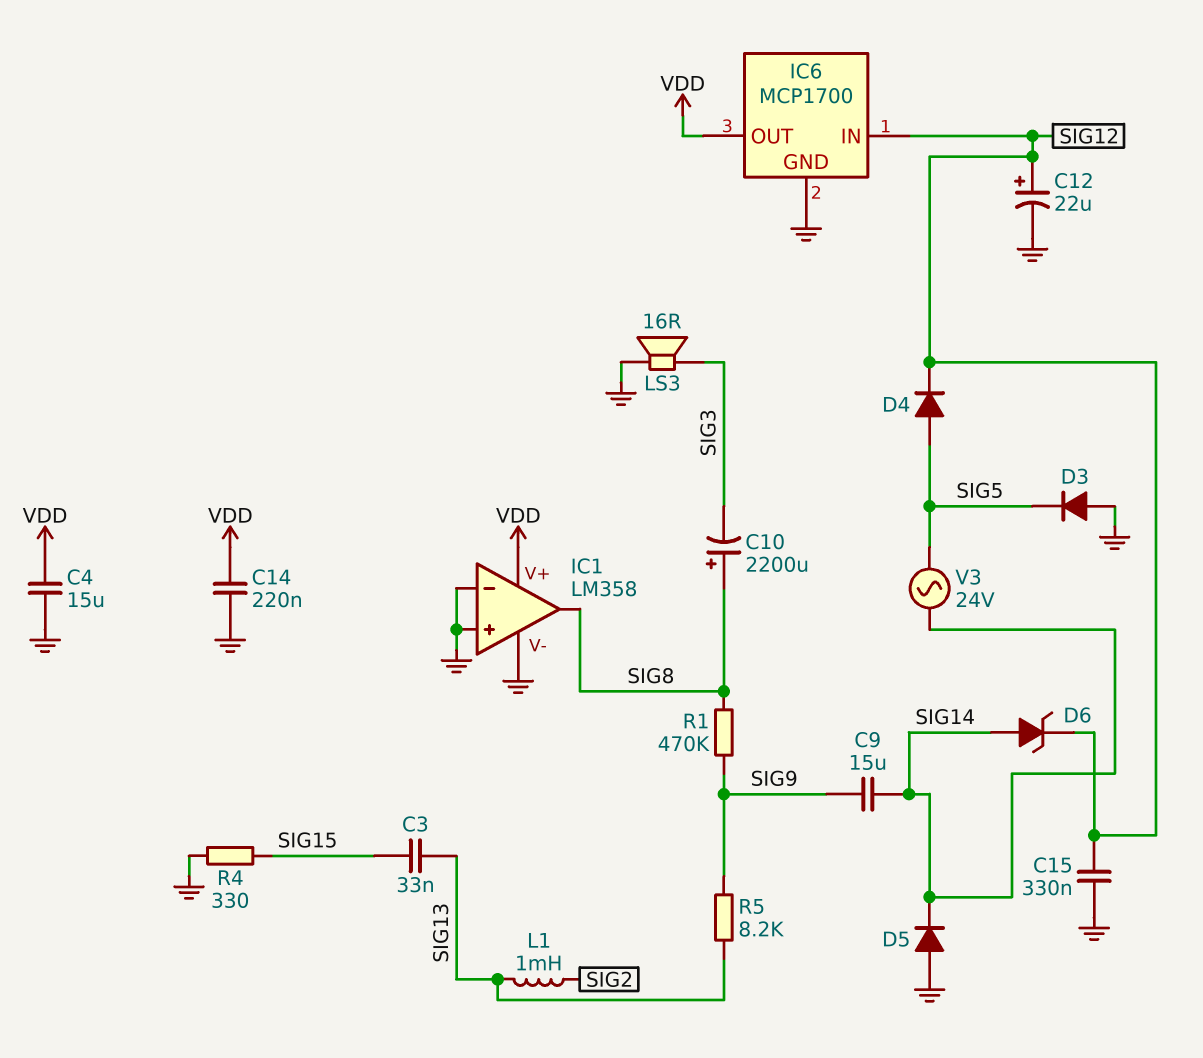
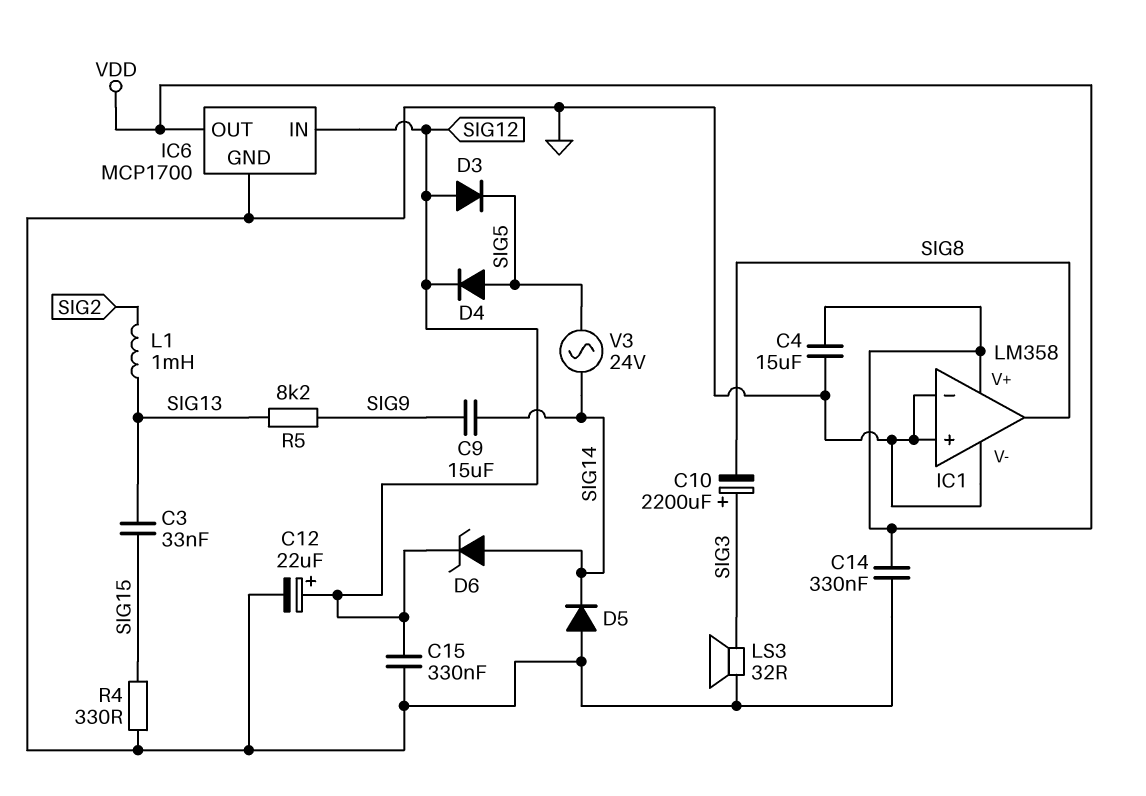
C10: 2200uF (plus SIG8, minus SIG3) -> 2200uF (plus SIG3, minus SIG8)
C14: 220nF (GND, VDD) -> 330nF (GND, VDD)
D3: diode (A GND, K SIG5) -> diode (A SIG12, K SIG5)
LS3: speaker 16R (GND, SIG3) -> speaker 32R (GND, SIG3)
R1: 470k (SIG8, SIG9) -> none

